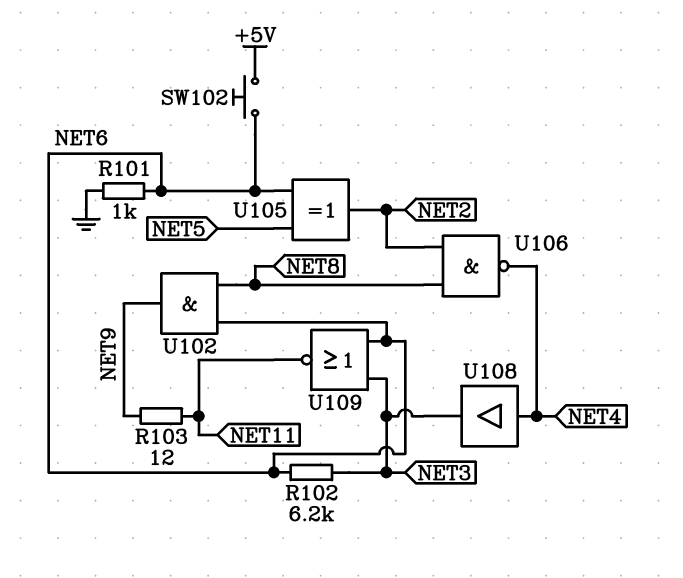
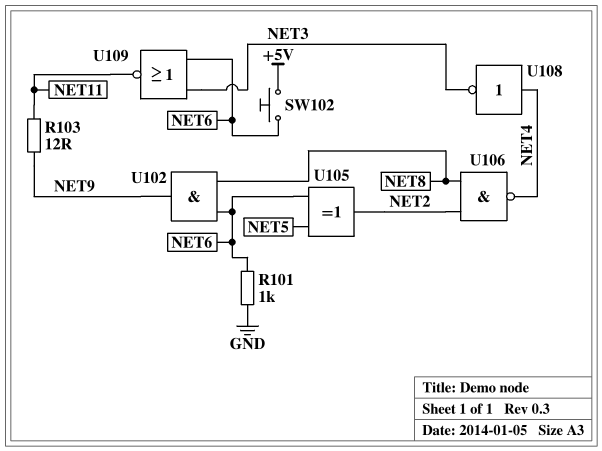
R102: 6.2k (NET3, NET6) -> none
U108: buffer (in NET4, out NET3) -> NOT (in NET4, out NET3)

